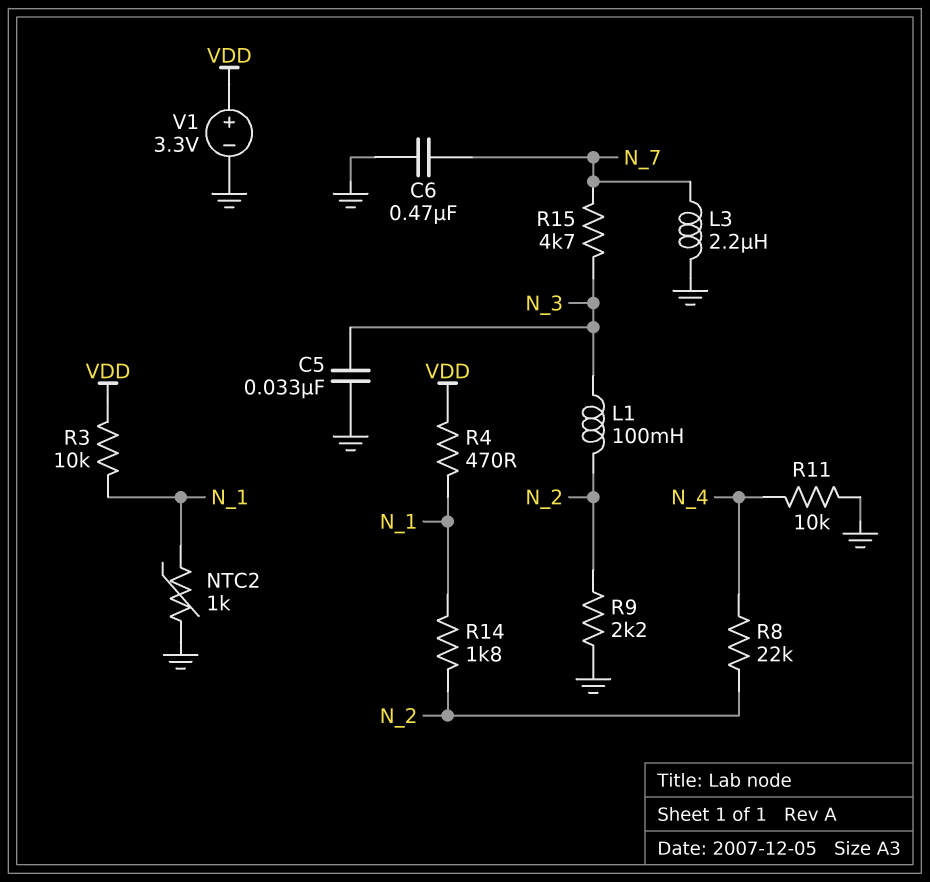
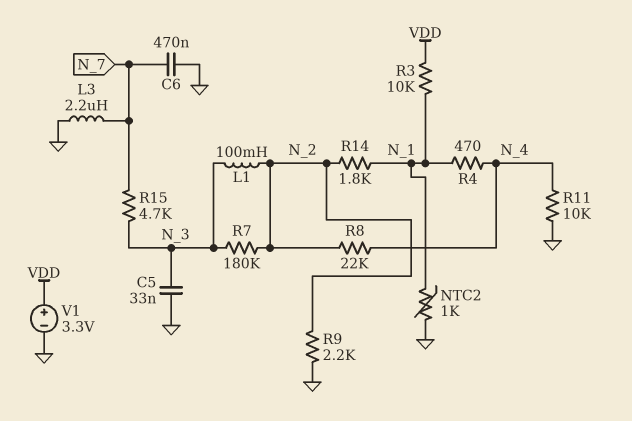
R4: 470 (N_1, VDD) -> 470 (N_1, N_4)
R7: none -> 180k (N_2, N_3)

